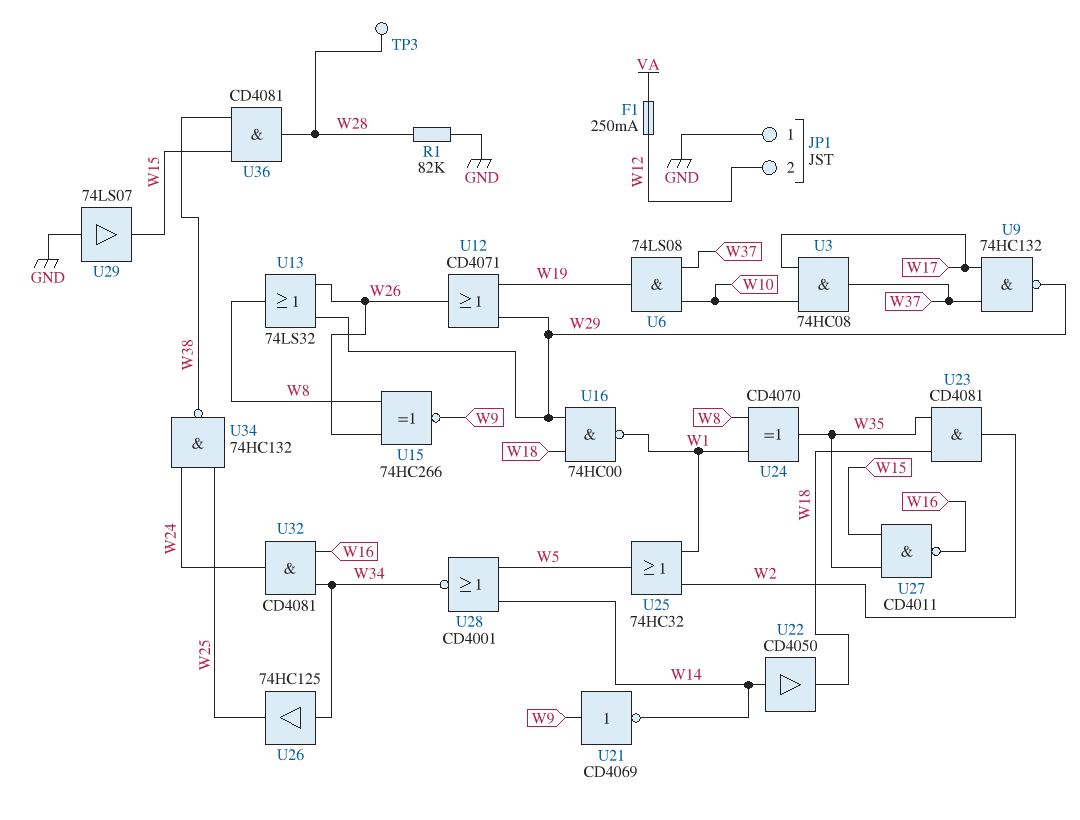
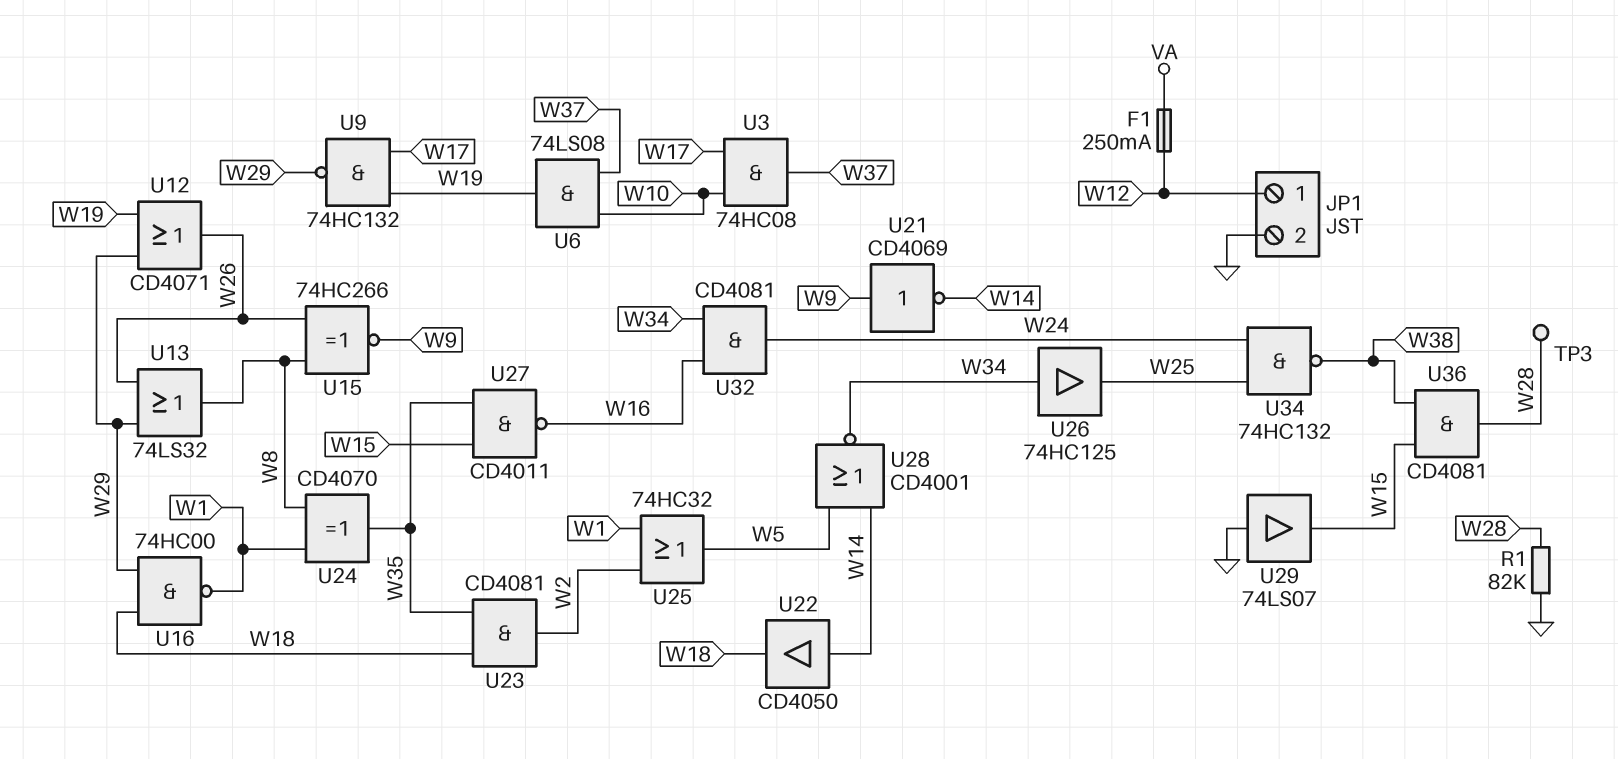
JP1 pin 1: GND -> W12
JP1 pin 2: W12 -> GND
U9: NAND 74HC132 (in W17, in W37, out W29) -> NAND 74HC132 (in W17, in W19, out W29)

